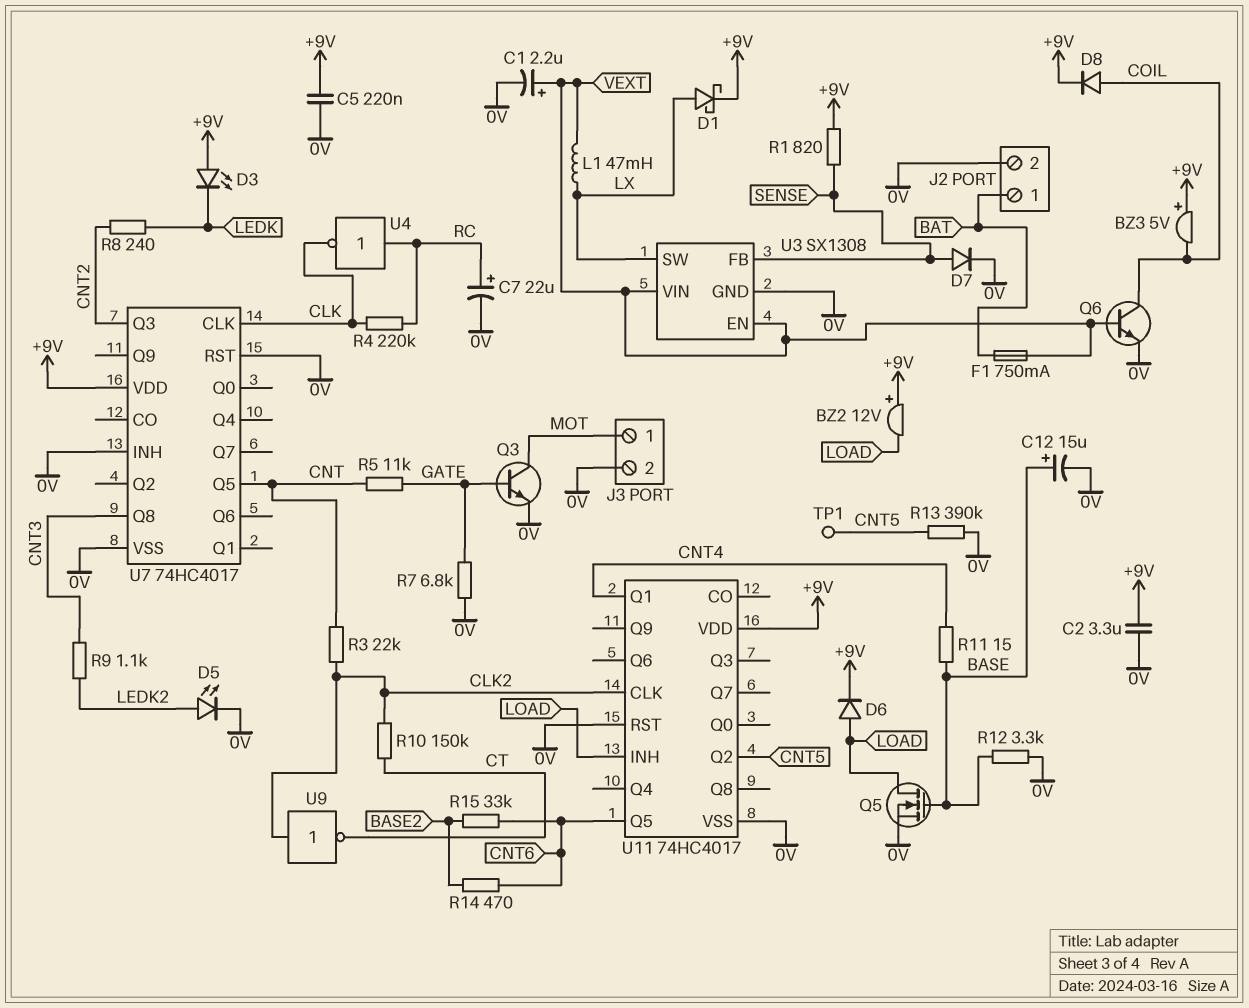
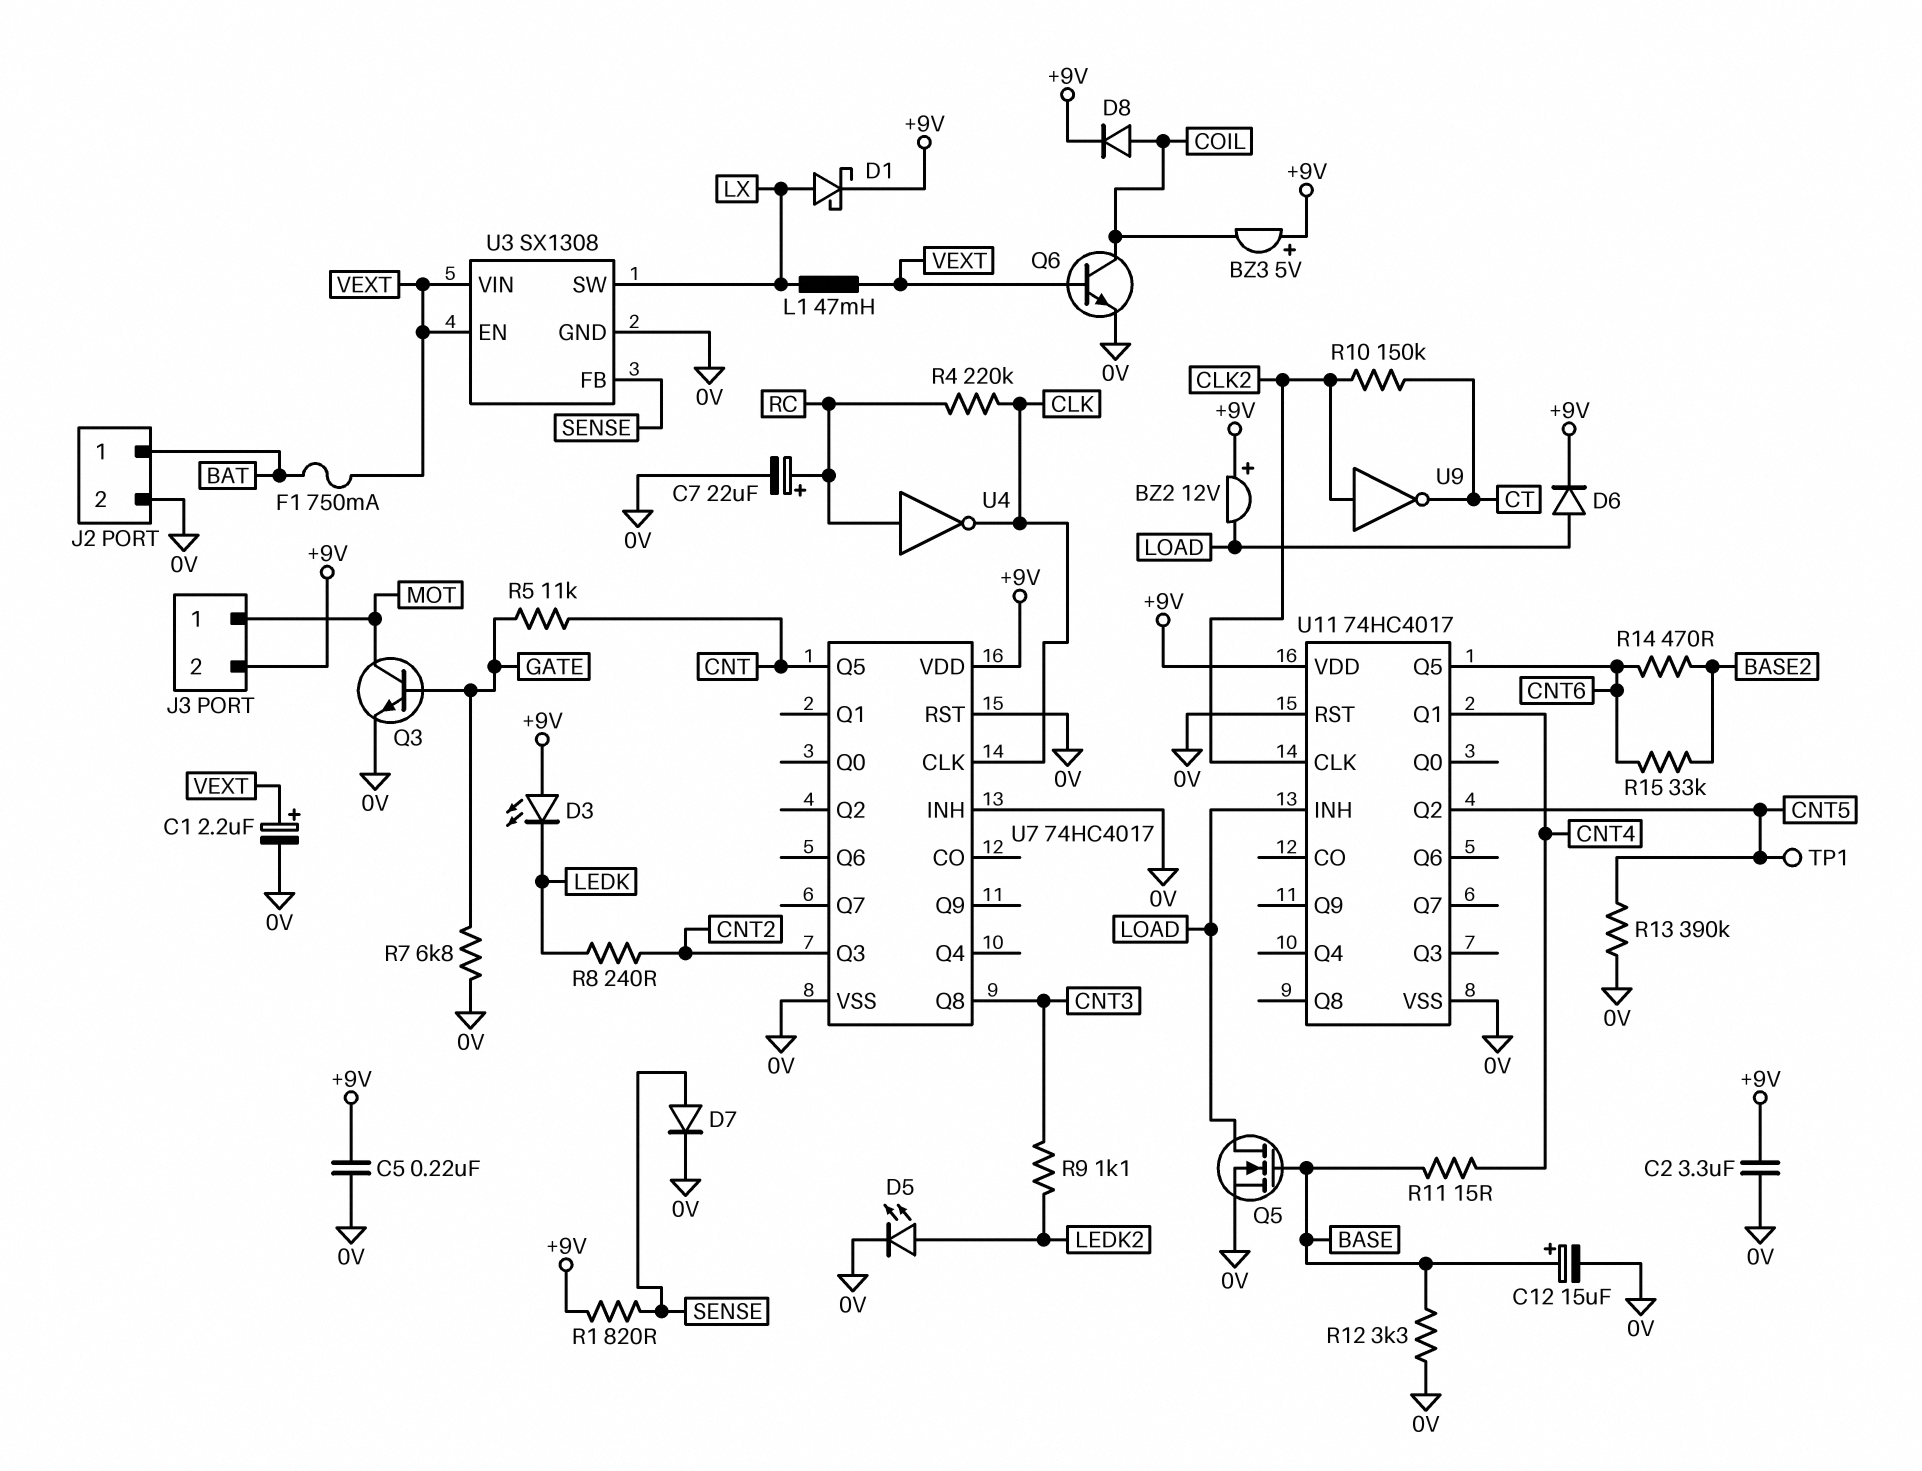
J3 pin 2: 0V -> +9V
R3: 22k (CLK2, CNT) -> none

